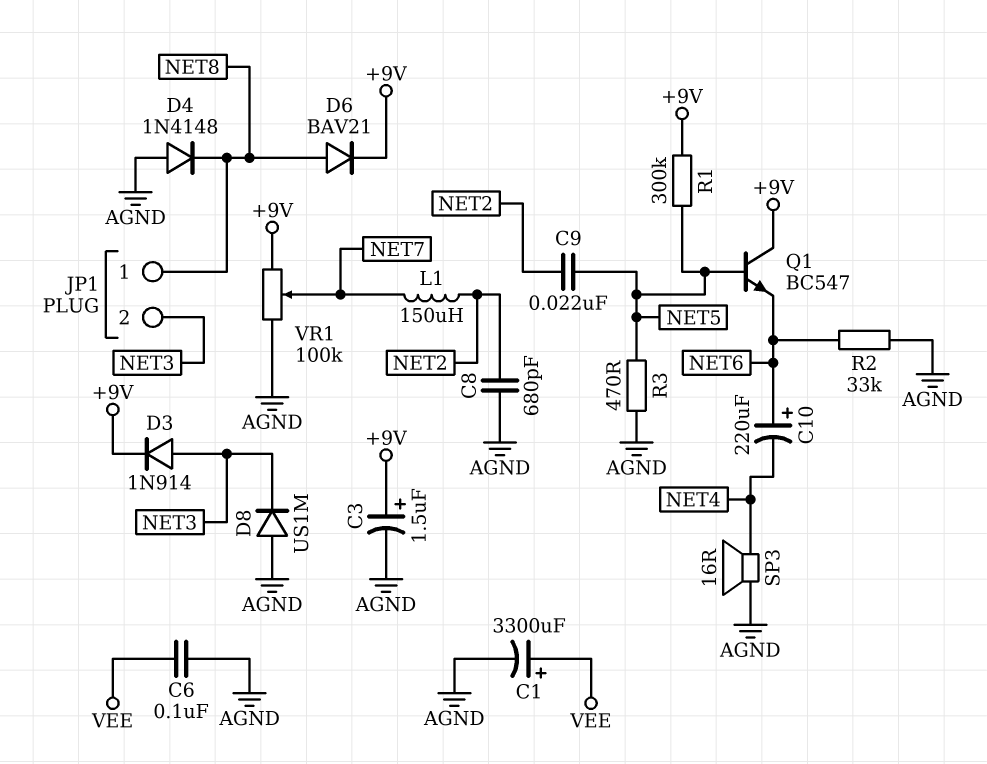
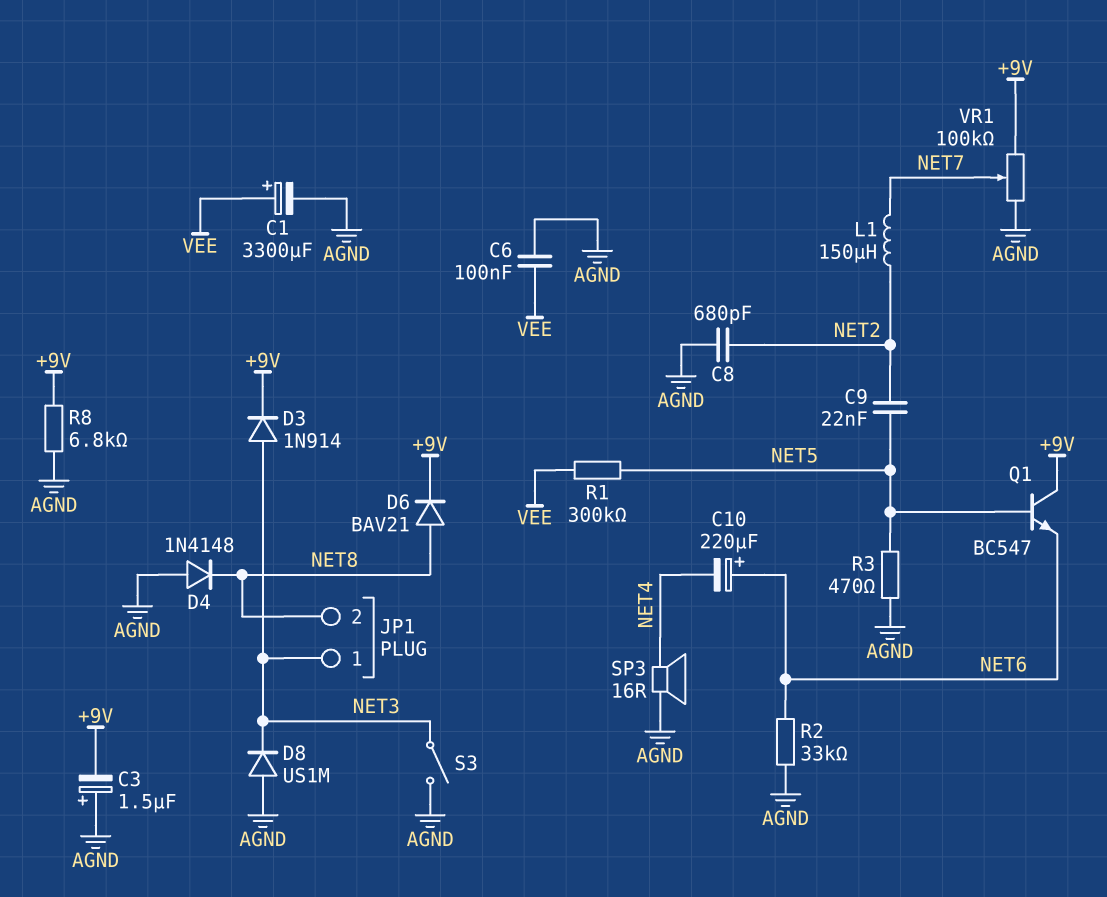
C3: 1.5uF (plus +9V, minus AGND) -> 1.5uF (plus AGND, minus +9V)
JP1 pin 1: NET8 -> NET3
JP1 pin 2: NET3 -> NET8
R1: 300k (+9V, NET5) -> 300k (NET5, VEE)
R8: none -> 6.8k (+9V, AGND)
S3: none -> switch (AGND, NET3)

